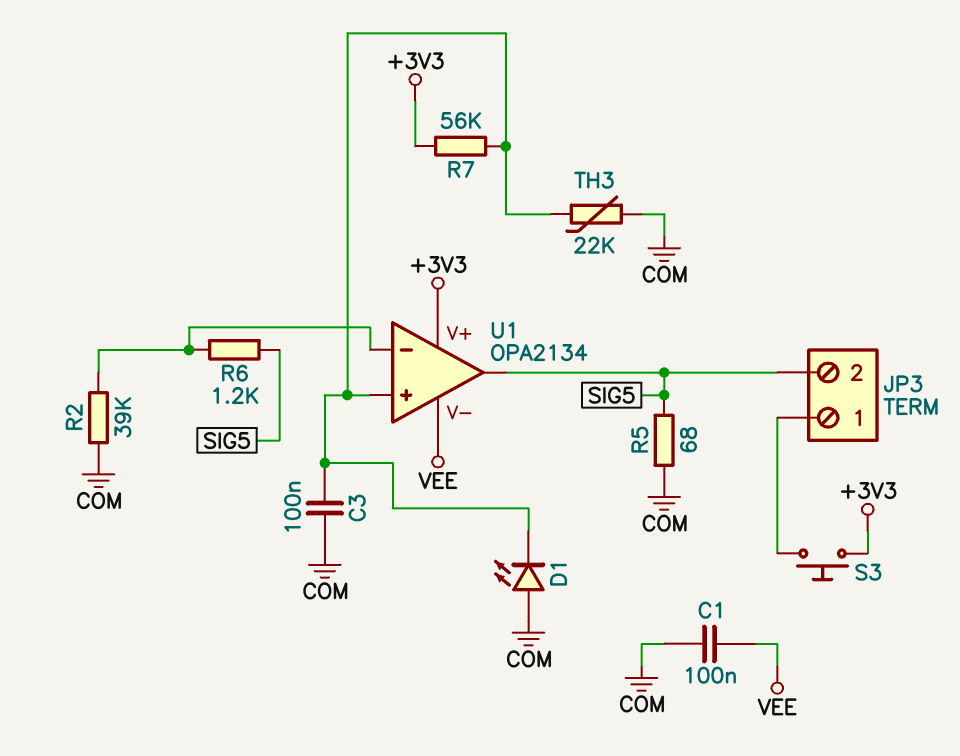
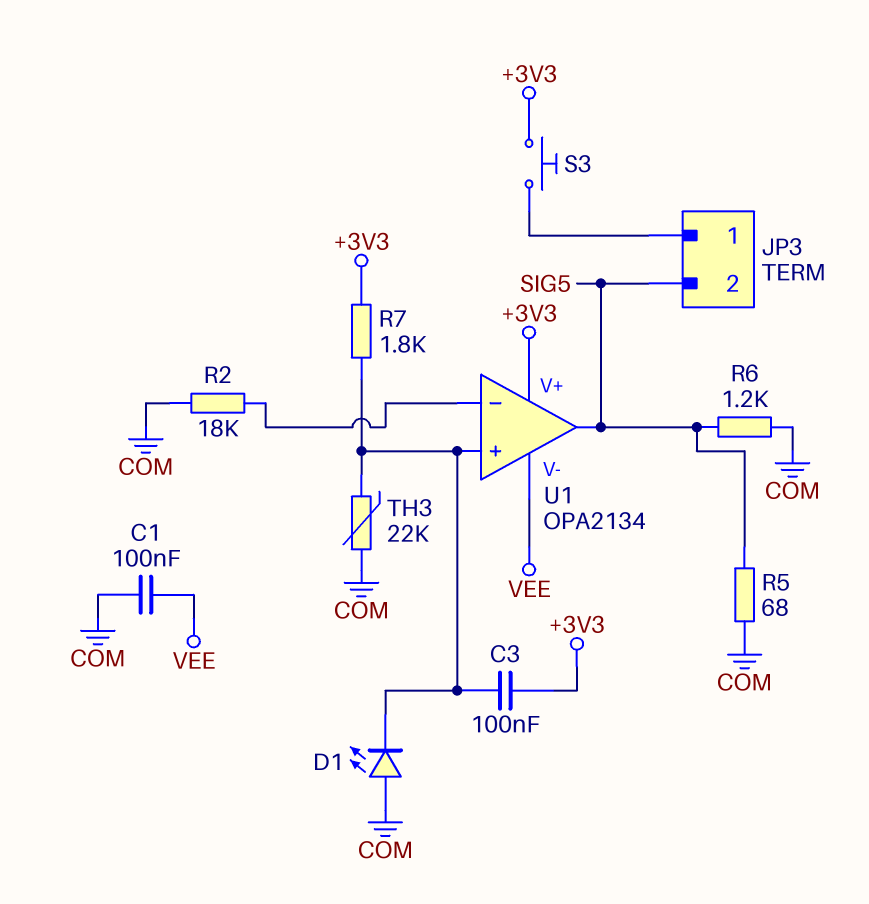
C3: 100nF (COM, U1/in+) -> 100nF (+3V3, U1/in+)
R2: 39k (COM, U1/in-) -> 18k (COM, U1/in-)
R6: 1.2k (SIG5, U1/in-) -> 1.2k (COM, SIG5)
R7: 56k (+3V3, U1/in+) -> 1.8k (+3V3, U1/in+)

